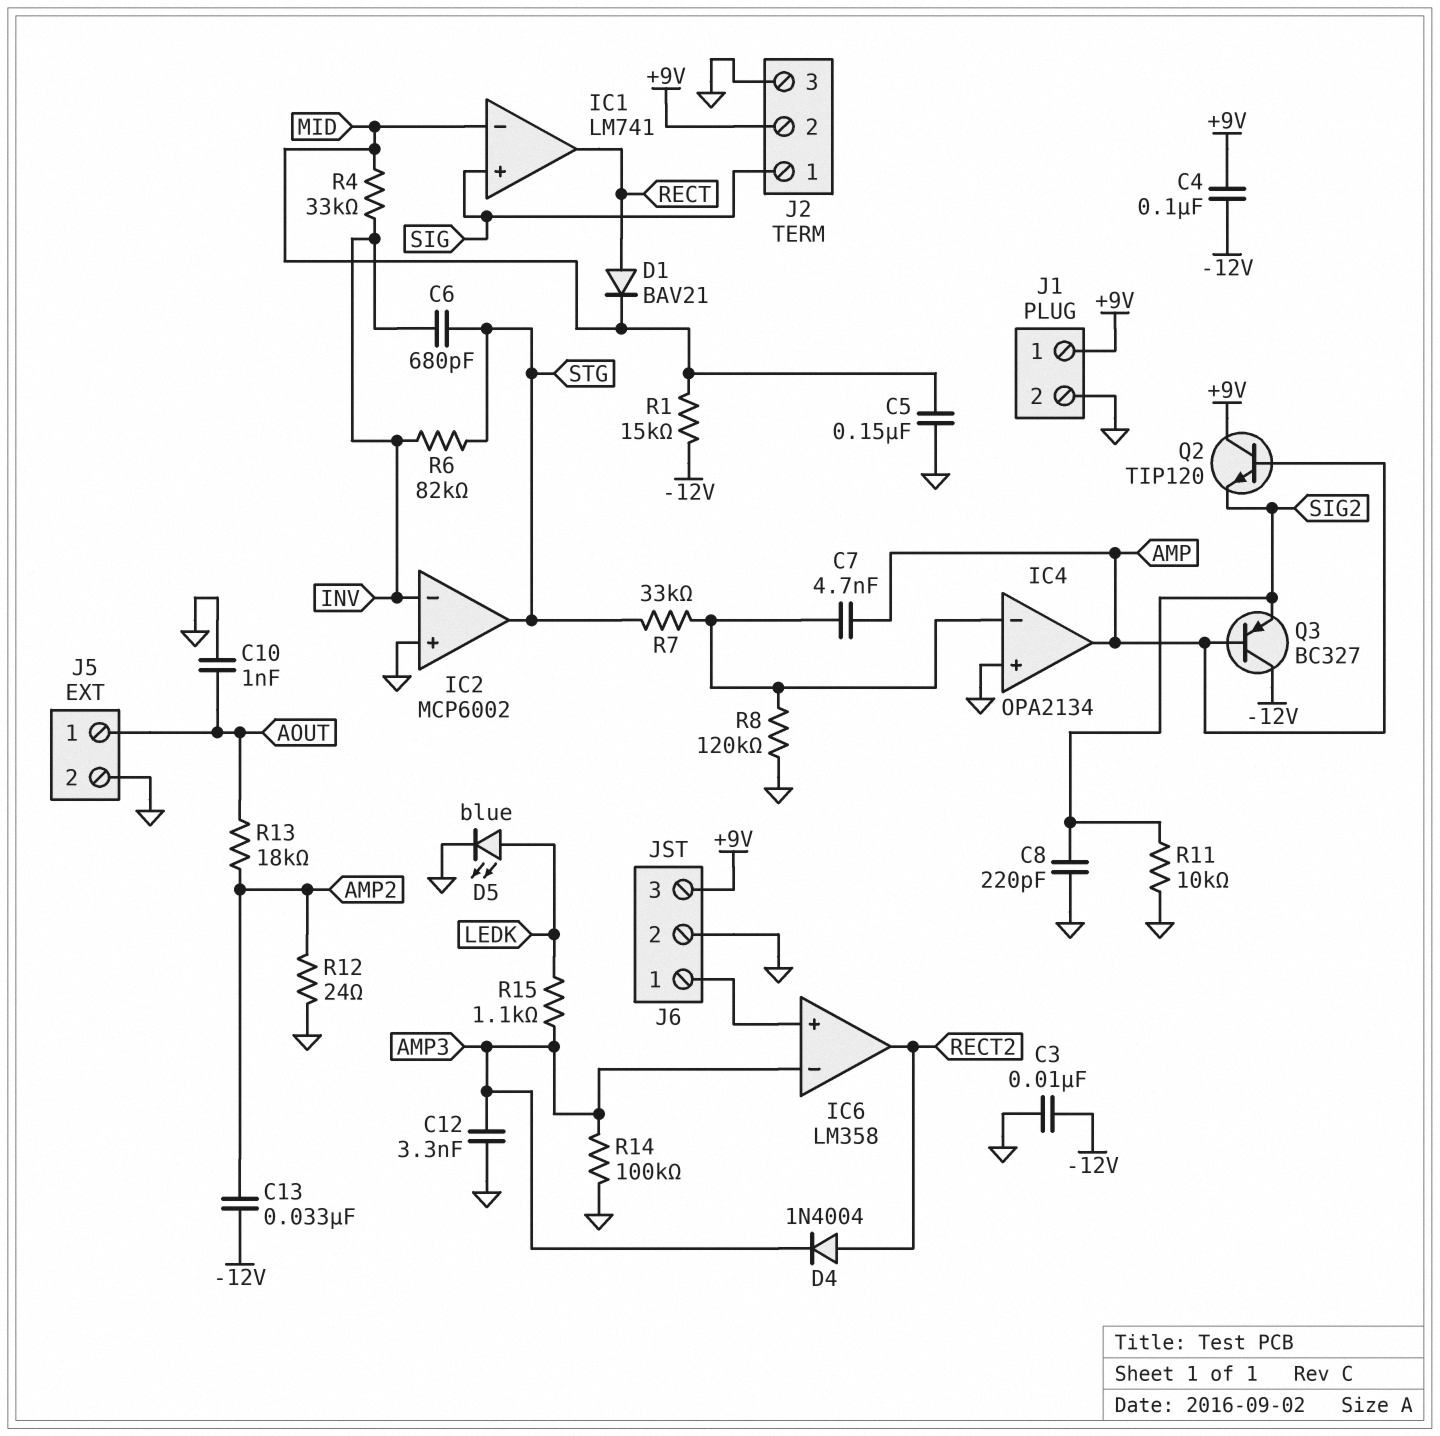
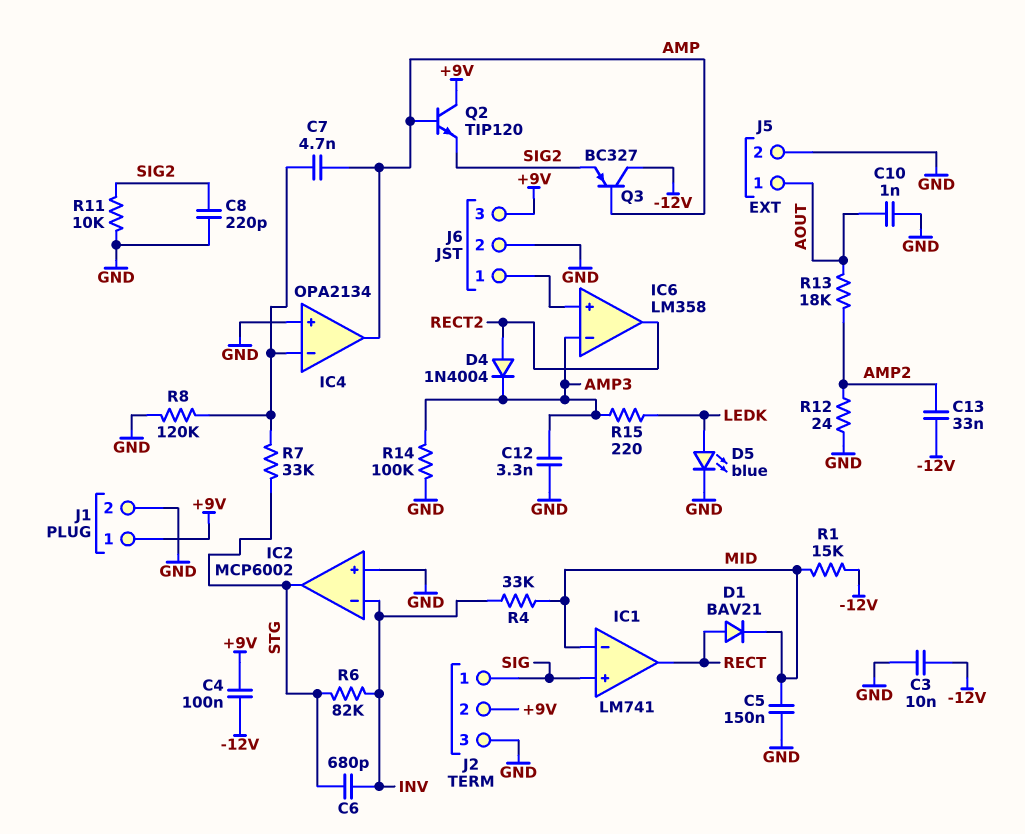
R15: 1.1k (AMP3, LEDK) -> 220 (AMP3, LEDK)

